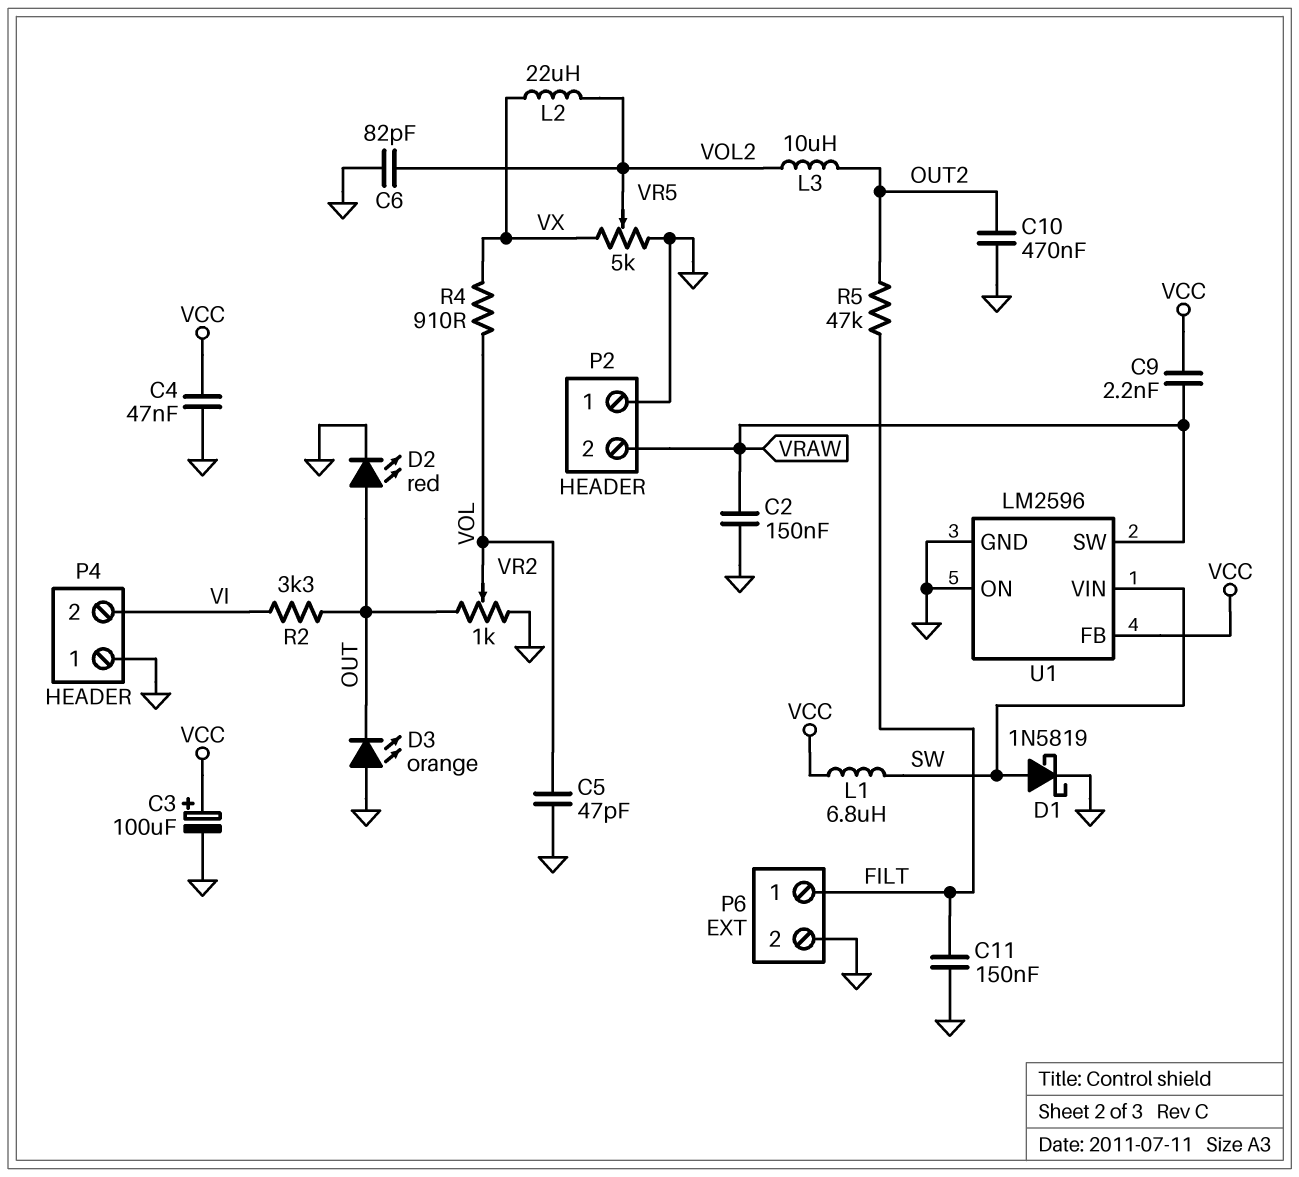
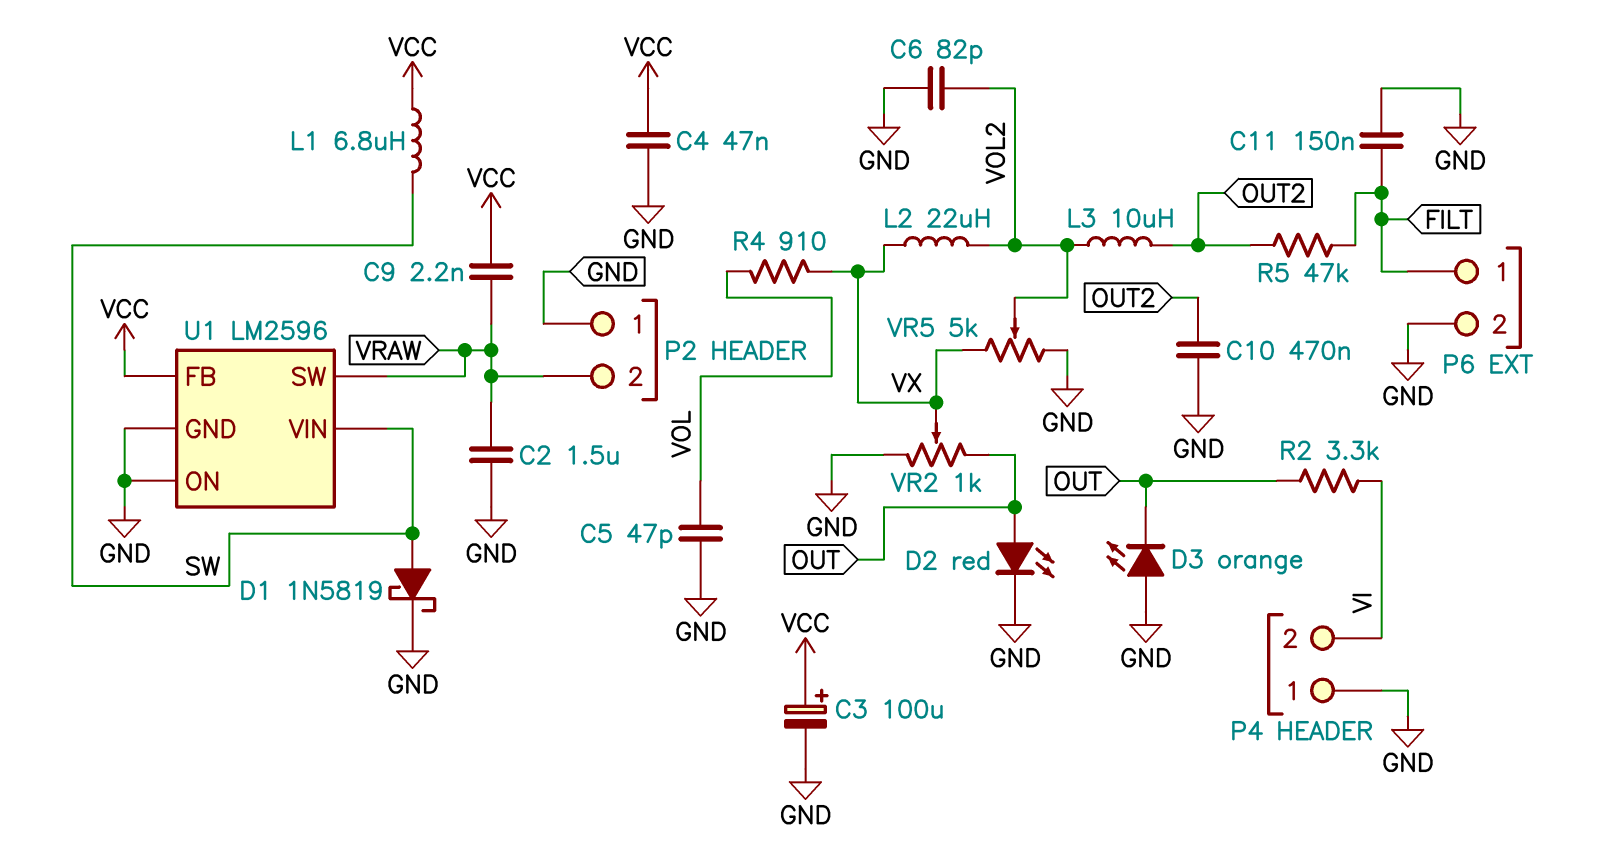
C2: 150nF (GND, VRAW) -> 1.5uF (GND, VRAW)
VR2: 1k (GND, OUT, wiper VOL) -> 1k (GND, OUT, wiper VX)

